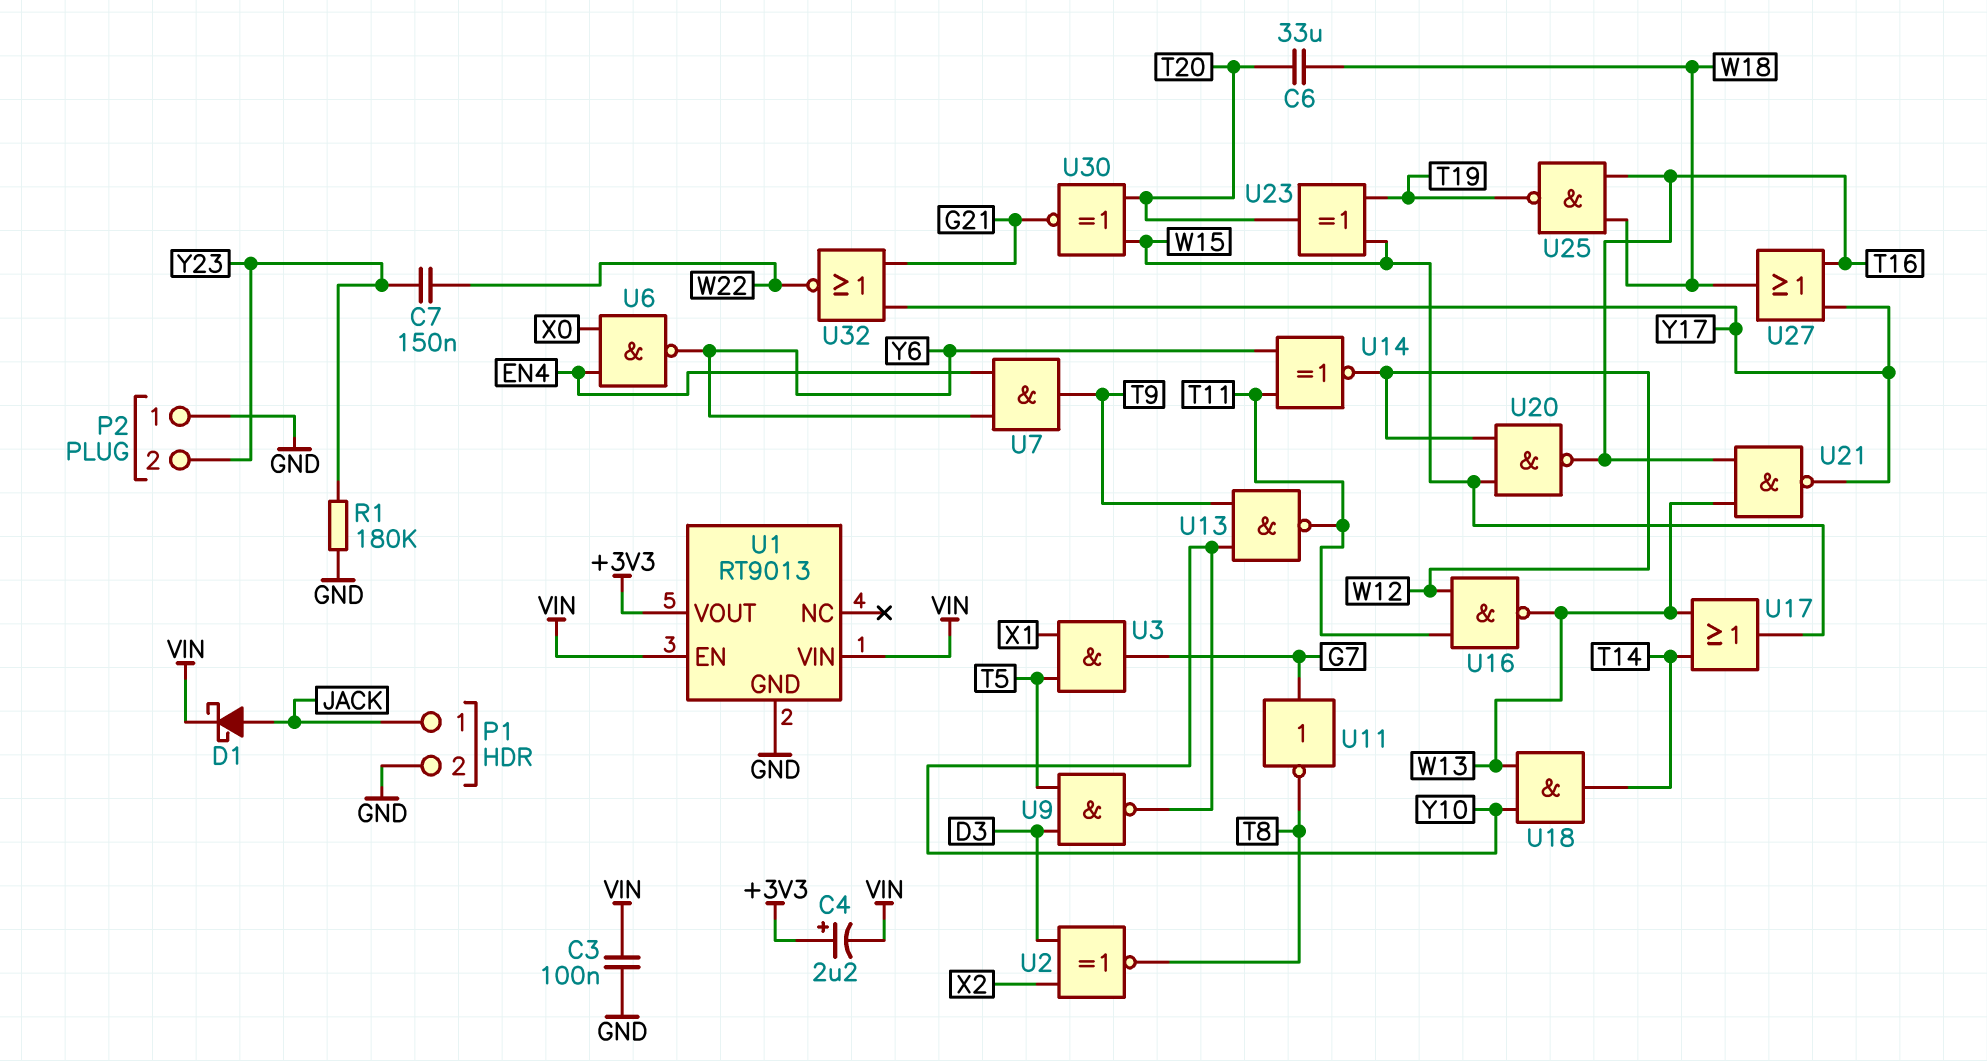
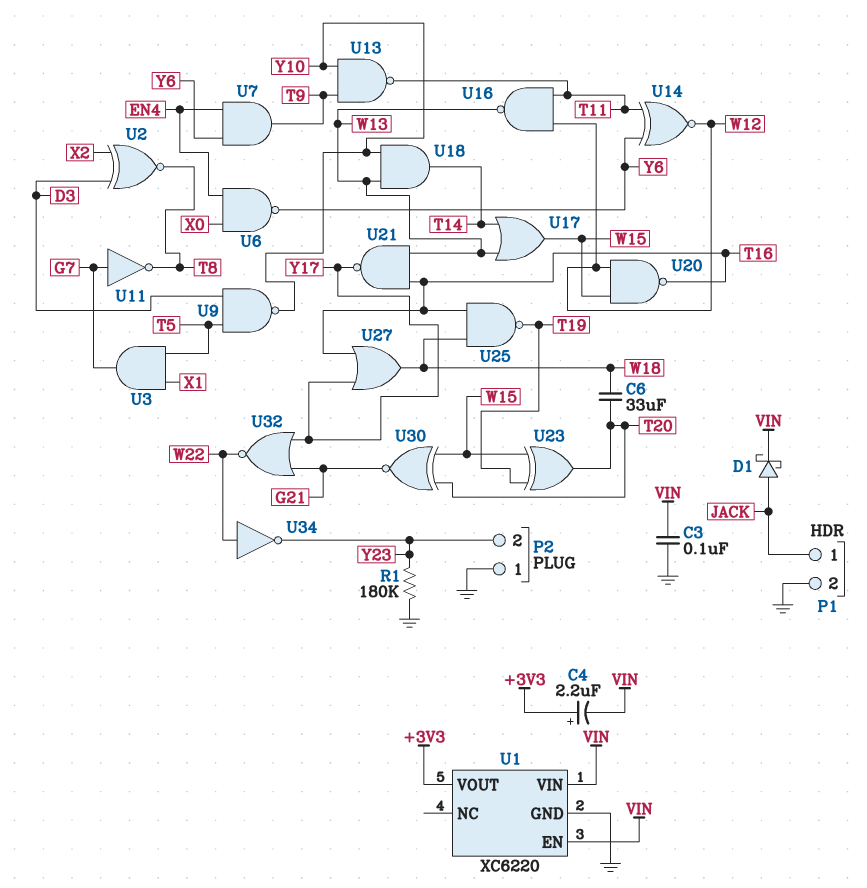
C7: 150nF (W22, Y23) -> none
U1: RT9013 -> XC6220
U34: none -> NOT (in W22, out Y23)

